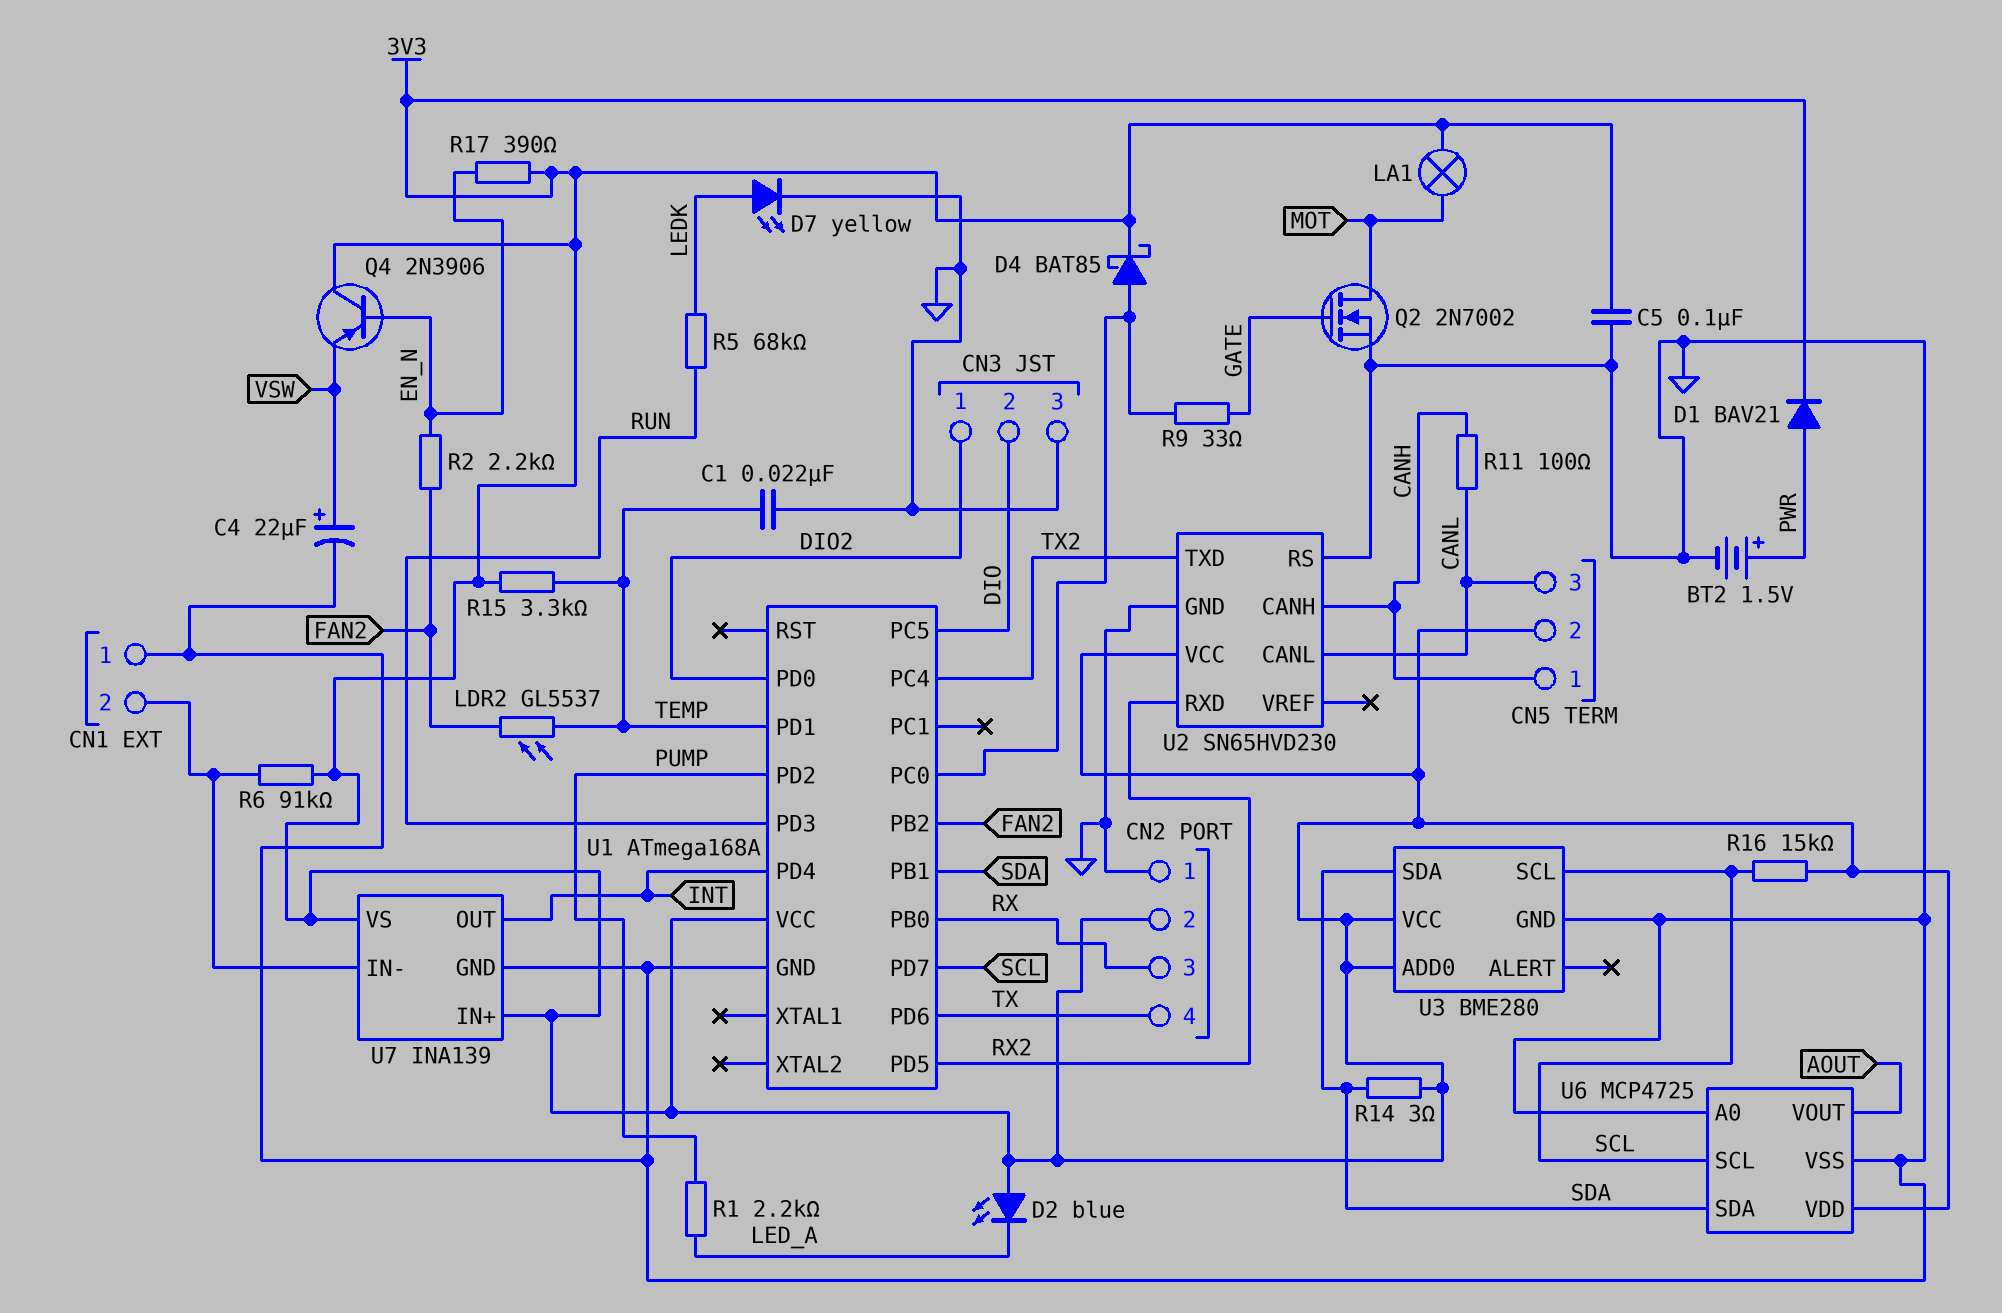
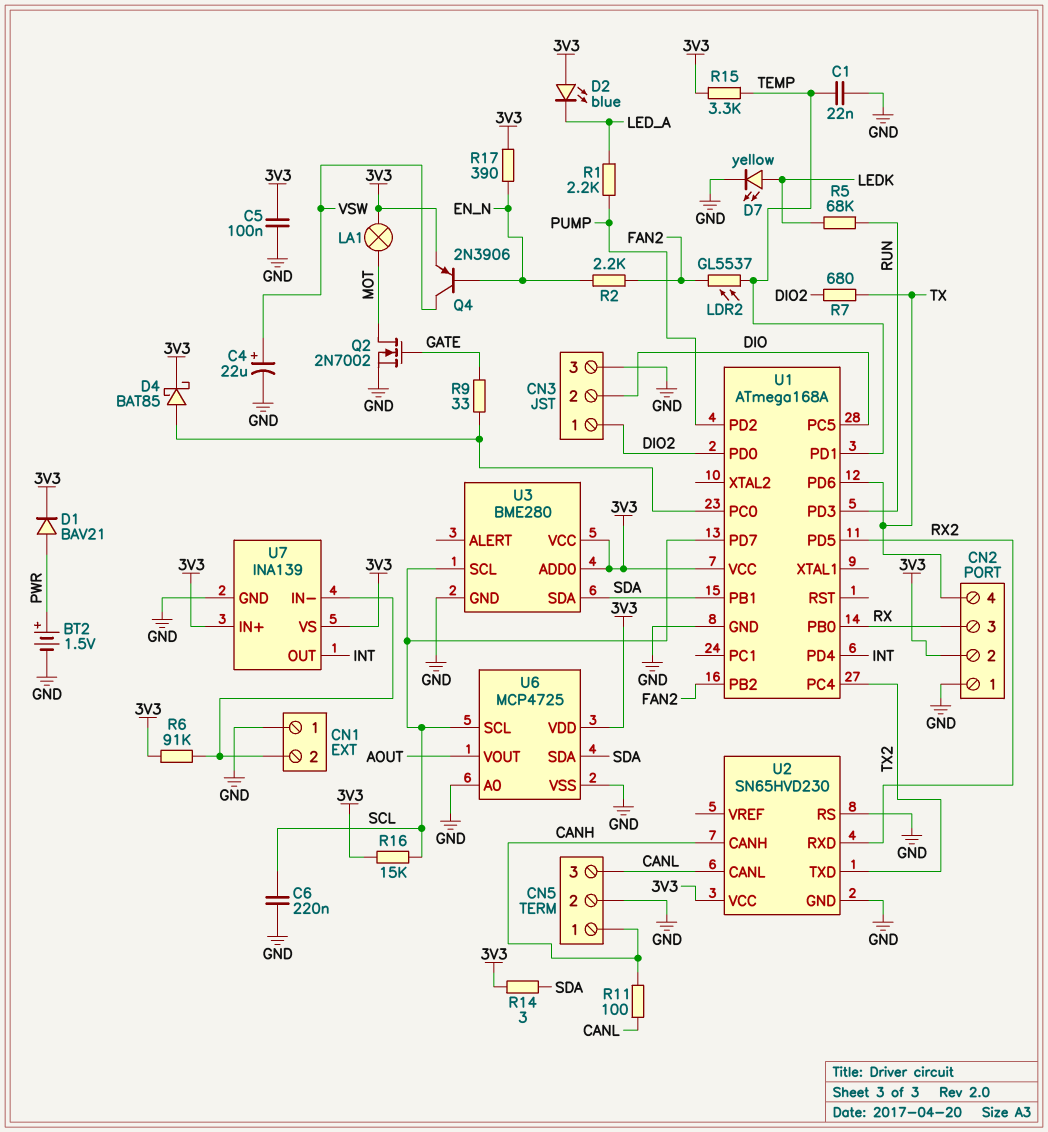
C6: none -> 220nF (GND, SCL)
CN5 pin 2: 3V3 -> GND
Q4: PNP 2N3906 (B EN_N, C 3V3, E VSW) -> PNP 2N3906 (B EN_N, C VSW, E 3V3)
R7: none -> 680 (DIO2, TX)

